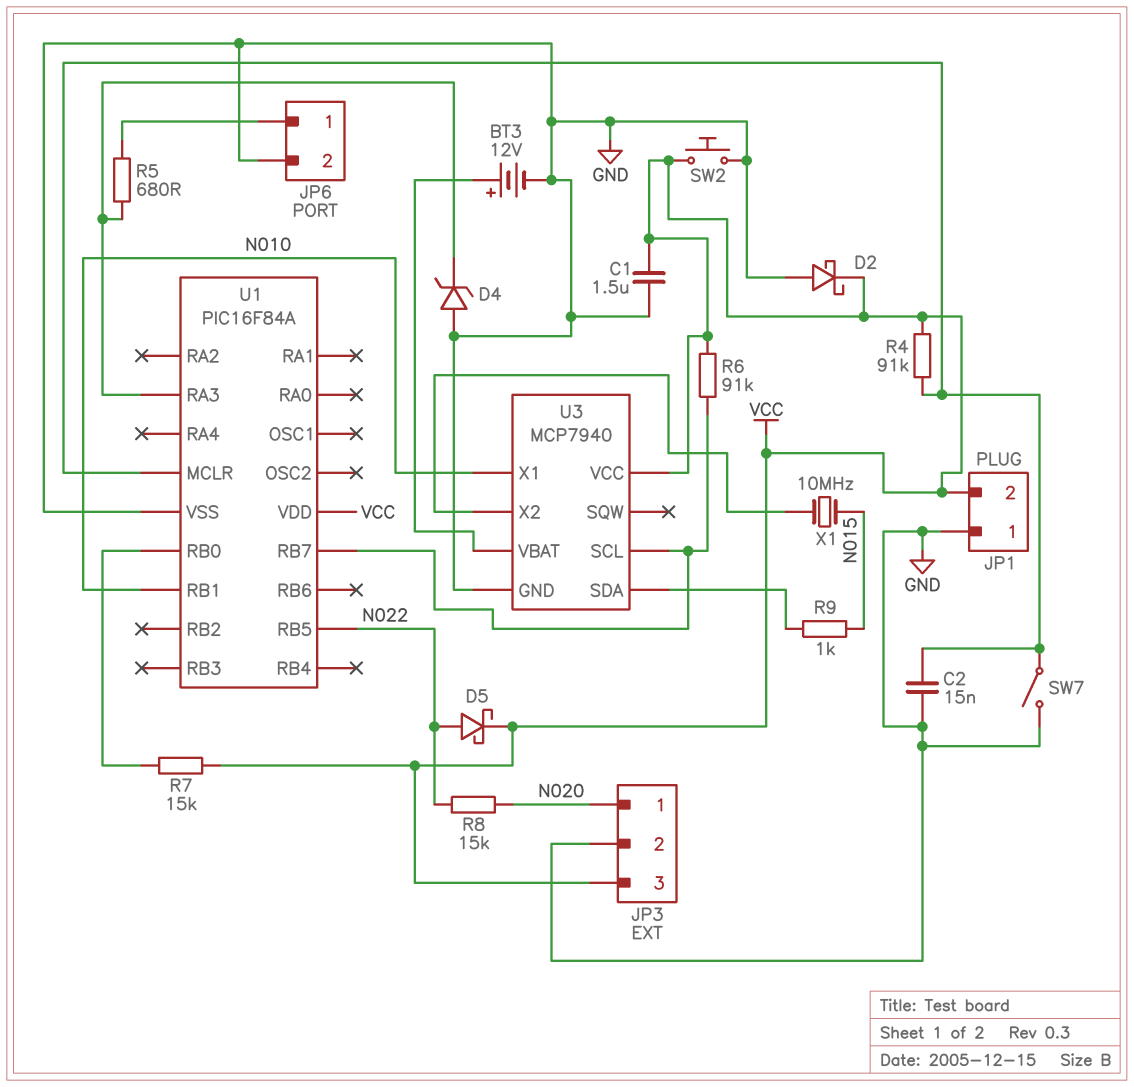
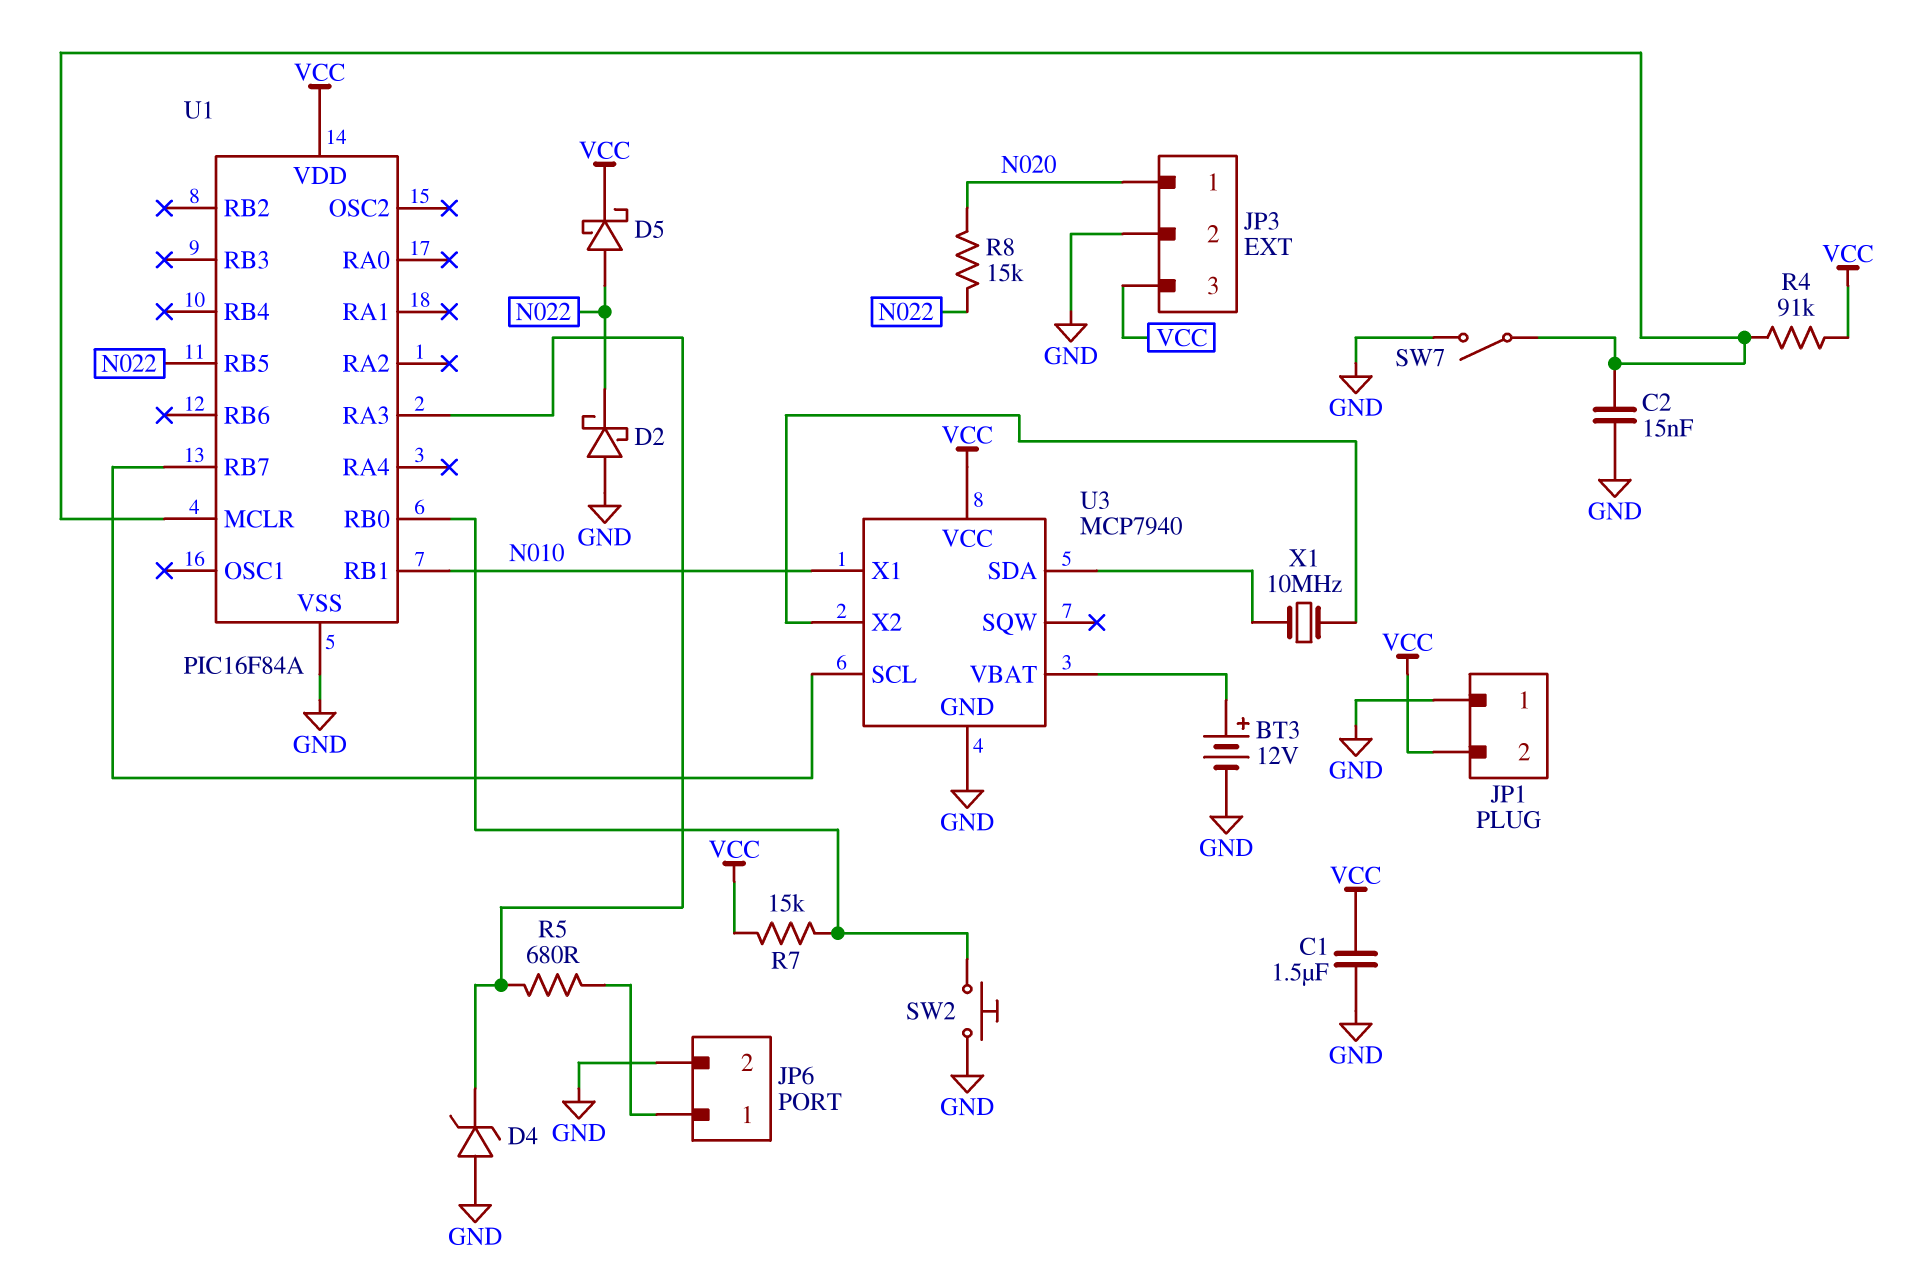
D2: schottky (A GND, K VCC) -> schottky (A GND, K N022)
R6: 91k (U1/RB7, VCC) -> none
R9: 1k (N015, U3/SDA) -> none
SW2: button (GND, VCC) -> button (GND, U1/RB0)
X1: 10MHz (N015, U3/X2) -> 10MHz (U3/SDA, U3/X2)

